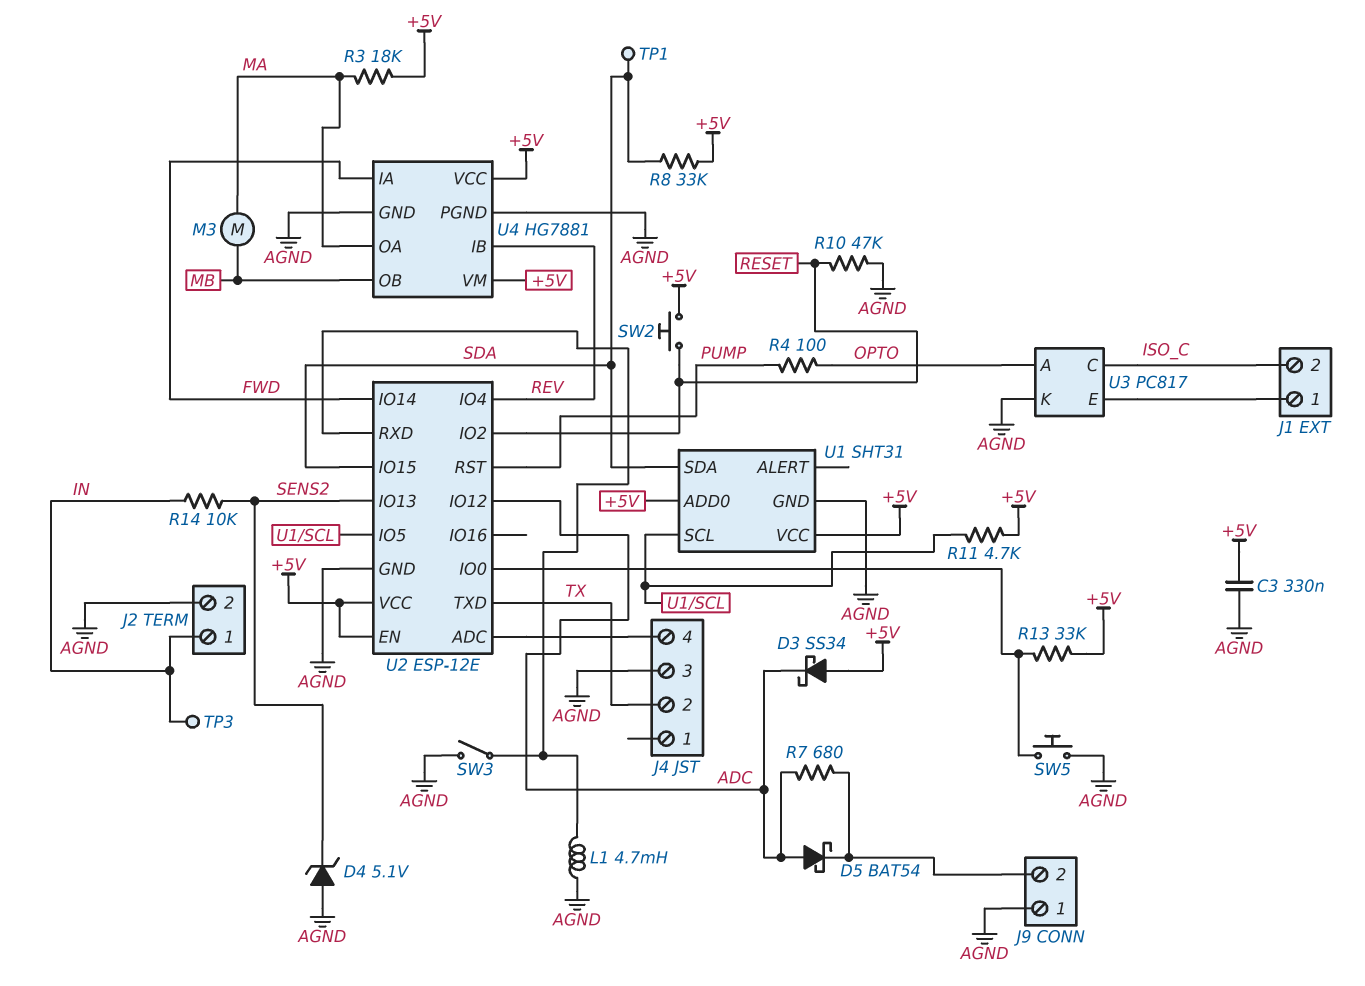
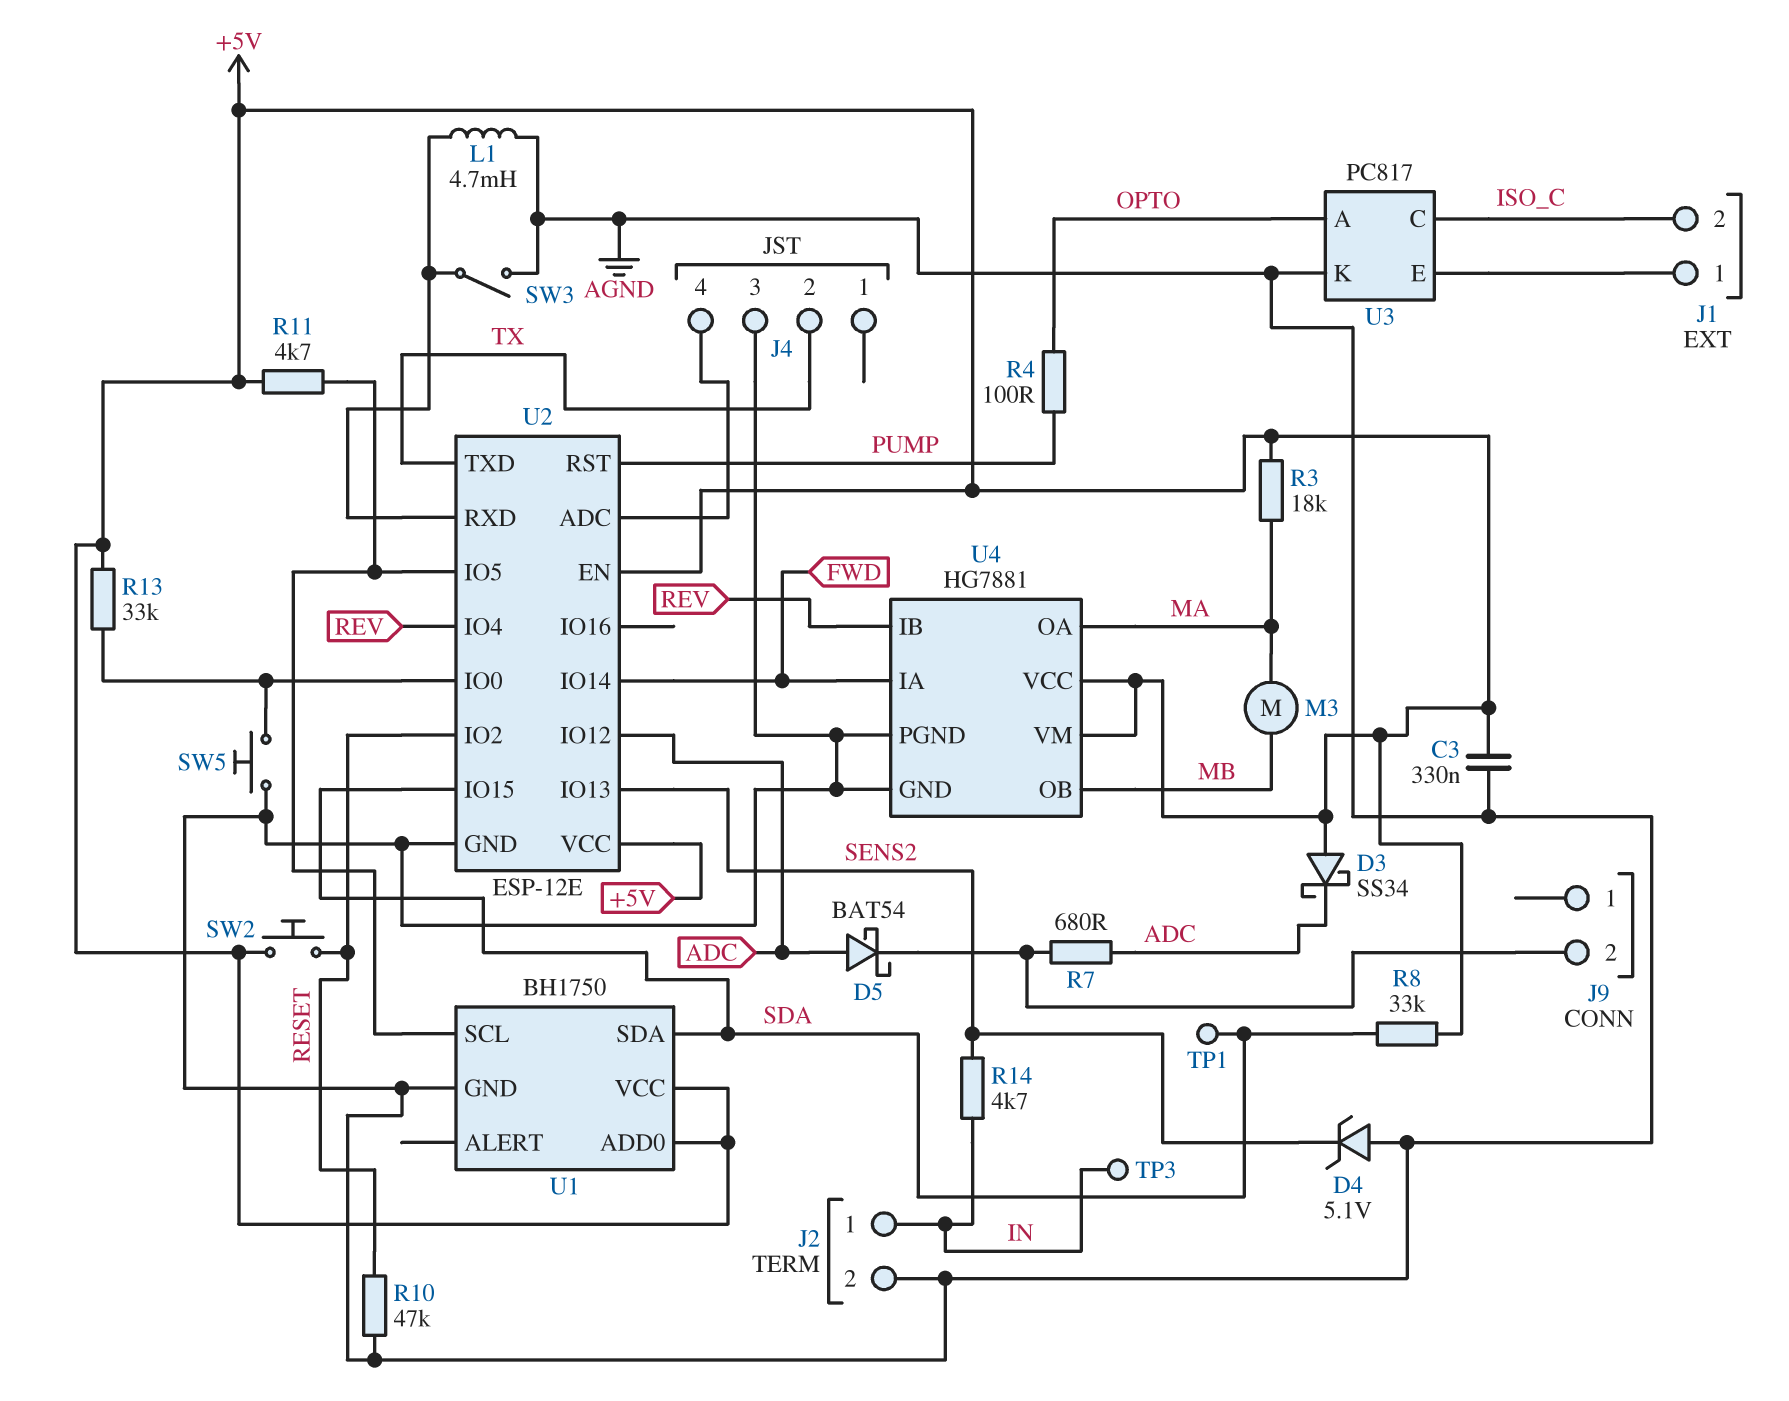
J9 pin 1: AGND -> none
R14: 10k (IN, SENS2) -> 4.7k (IN, SENS2)
U1: SHT31 -> BH1750

